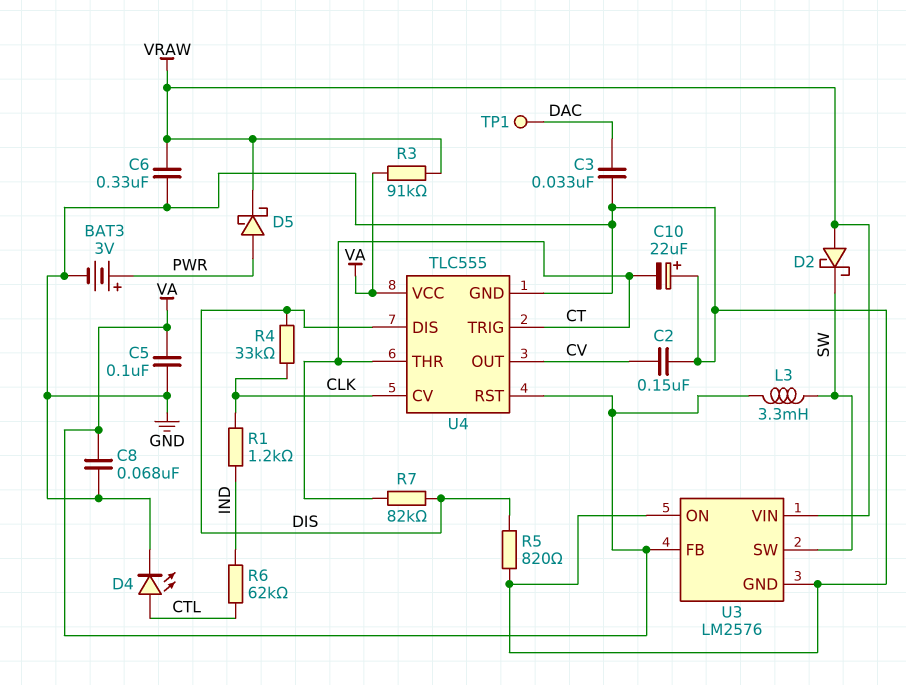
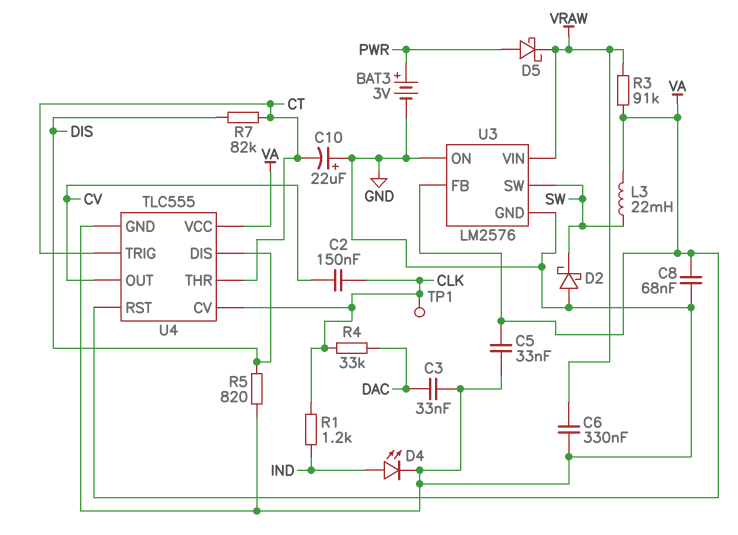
C2: 150nF (CV, GND) -> 150nF (CLK, CV)
C5: 100nF (GND, VA) -> 33nF (GND, VA)
D2: schottky (A VRAW, K SW) -> schottky (A GND, K SW)
D4: LED (A CTL, K GND) -> LED (A IND, K GND)
L3: 3.3mH (SW, VA) -> 22mH (SW, VA)
R4: 33k (CLK, DIS) -> 33k (CLK, DAC)
R6: 62k (CTL, IND) -> none
TP1: test point (DAC) -> test point (CLK)

